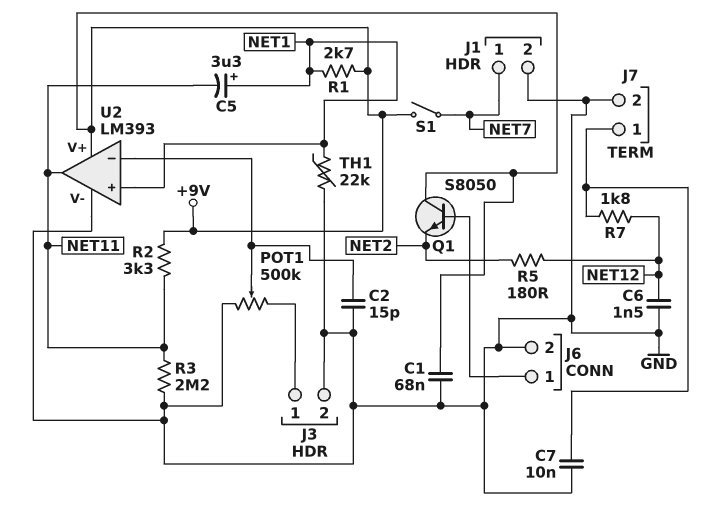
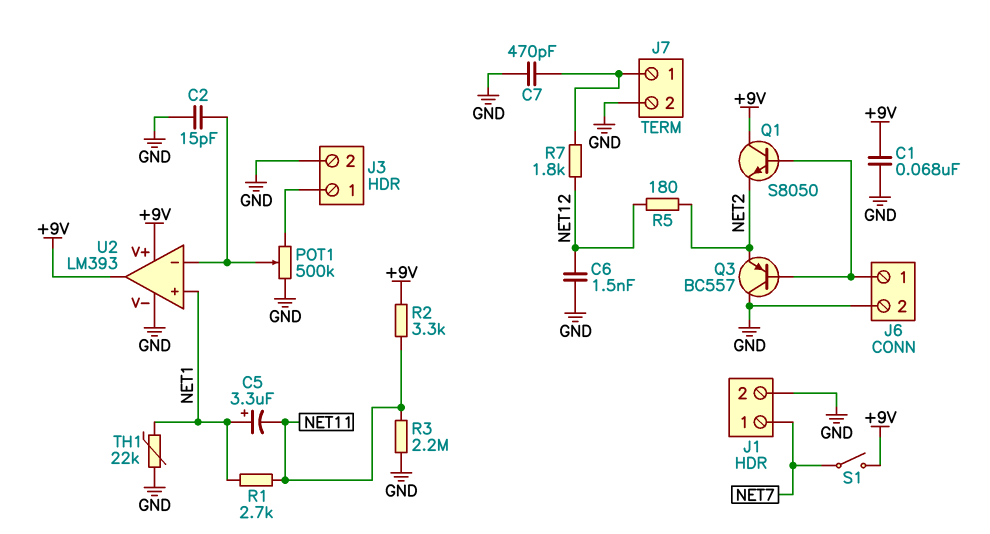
C7: 10nF (GND, J7/1) -> 470pF (GND, J7/1)
Q3: none -> PNP BC557 (B J6/1, C GND, E NET2)
R1: 2.7k (+9V, NET1) -> 2.7k (NET1, NET11)
U2 pin out: NET11 -> +9V

